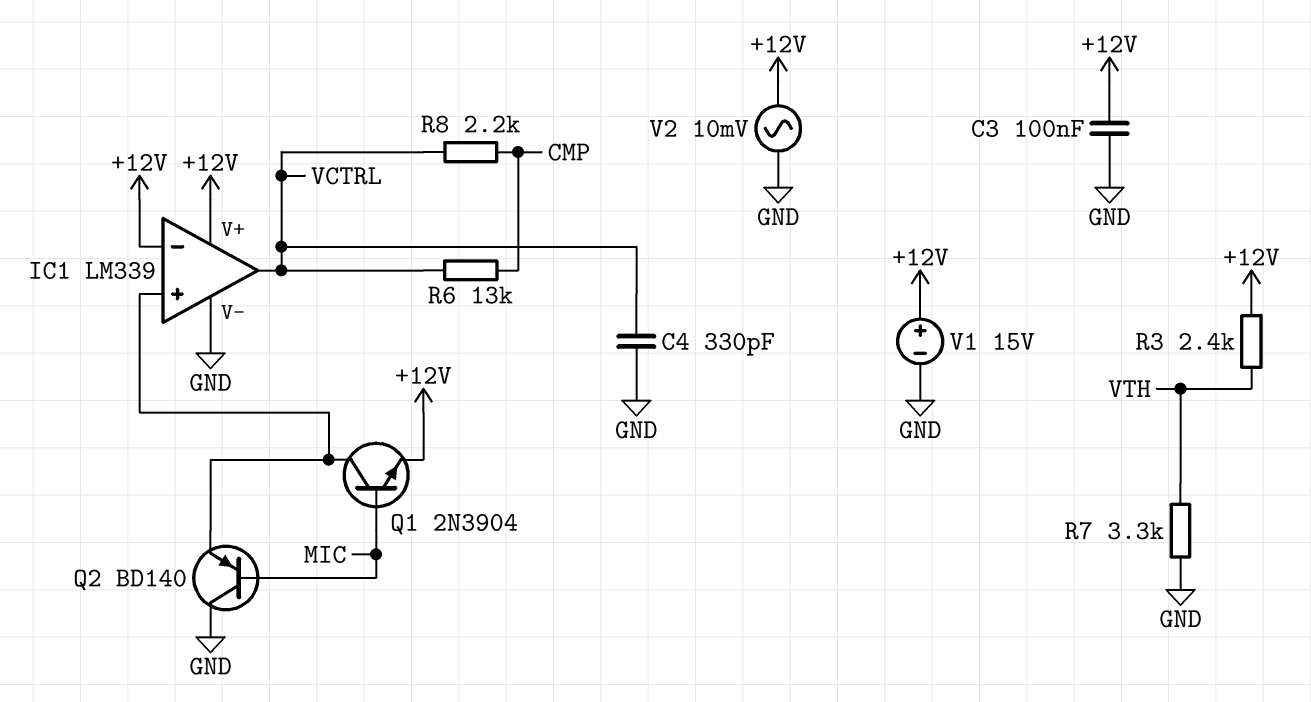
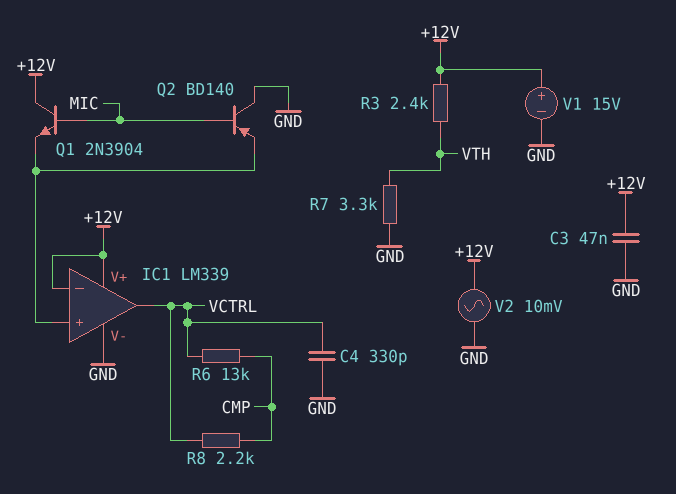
C3: 100nF (+12V, GND) -> 47nF (+12V, GND)
Q1: NPN 2N3904 (B MIC, C IC1/in+, E +12V) -> NPN 2N3904 (B MIC, C +12V, E IC1/in+)

